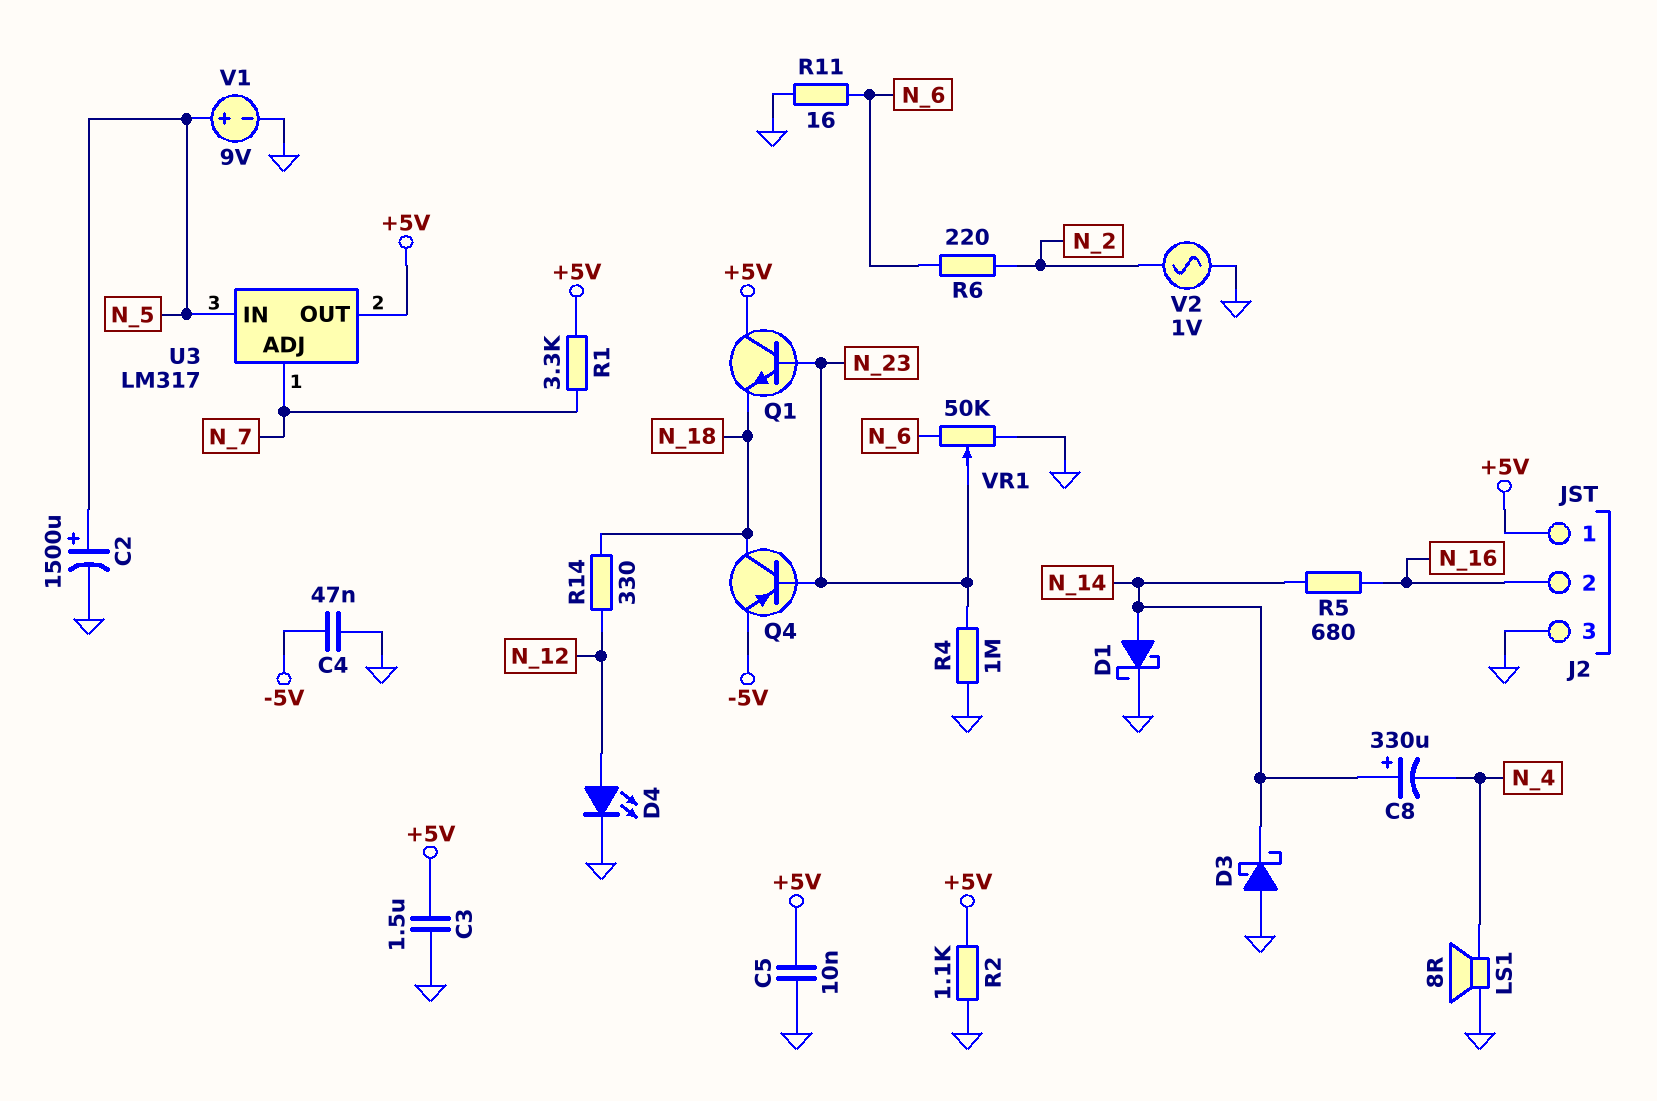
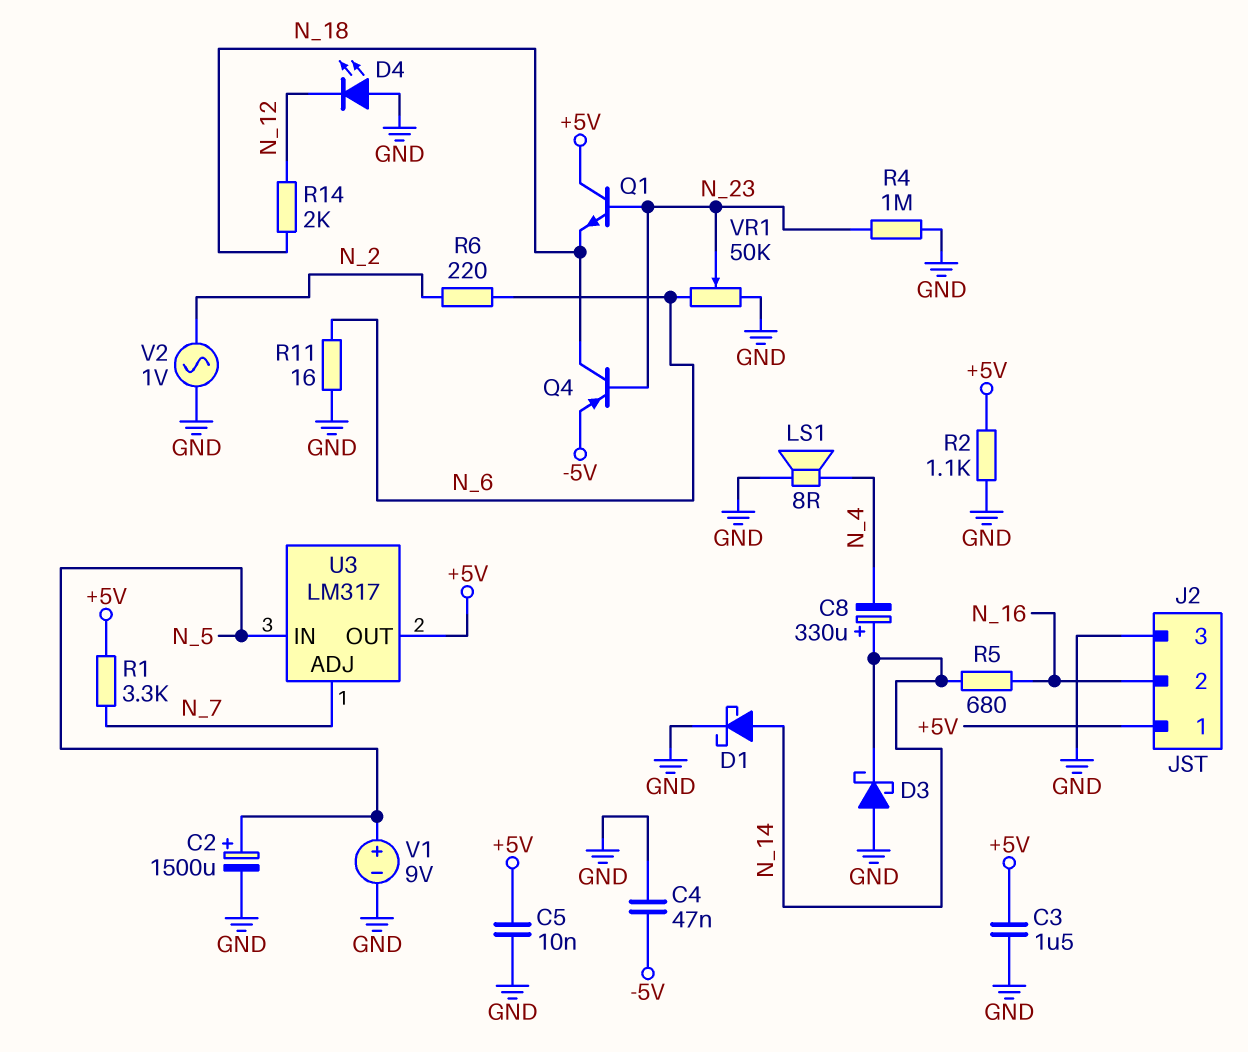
D4: LED (A N_12, K GND) -> LED (A GND, K N_12)
R14: 330 (N_12, N_18) -> 2k (N_12, N_18)

